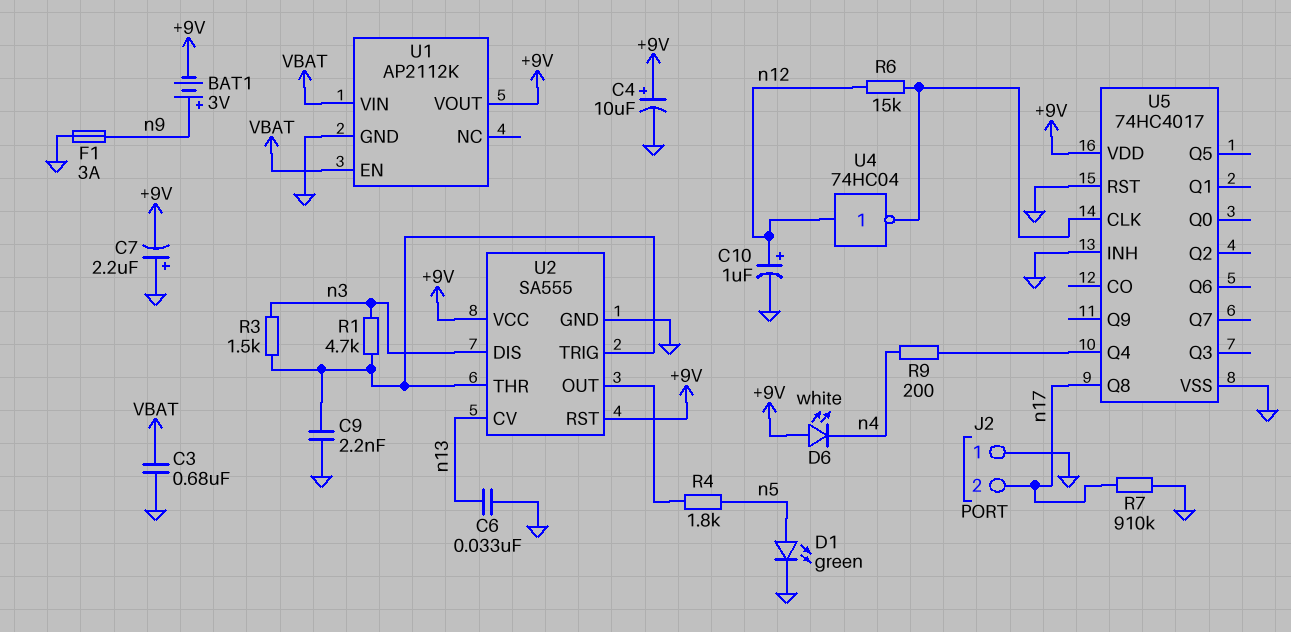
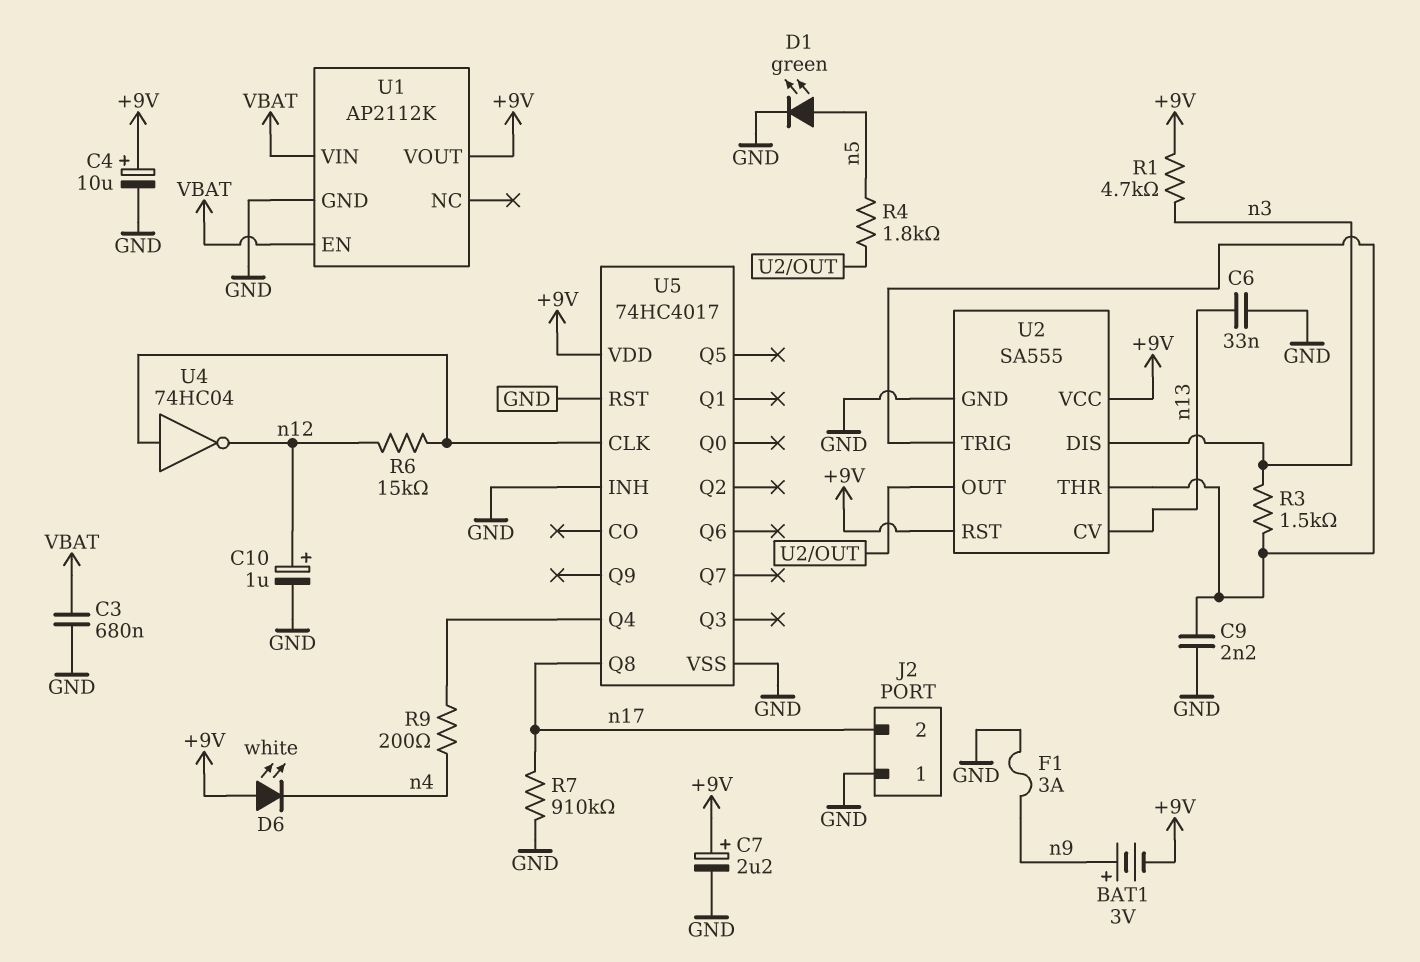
C7: 2.2uF (plus GND, minus +9V) -> 2.2uF (plus +9V, minus GND)
R1: 4.7k (U2/THR, n3) -> 4.7k (+9V, n3)
U4: NOT 74HC04 (in n12, out U5/CLK) -> NOT 74HC04 (in U5/CLK, out n12)

